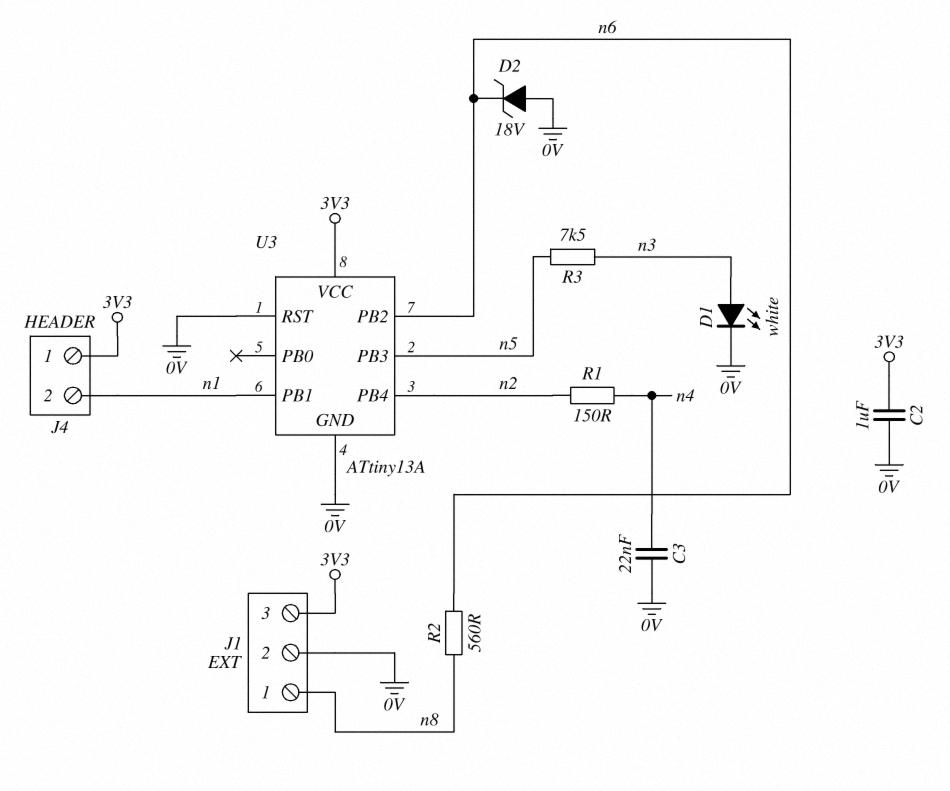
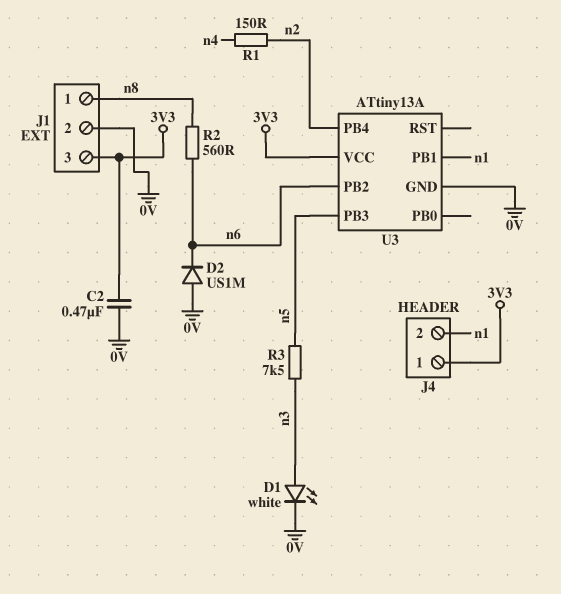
C2: 1uF (0V, 3V3) -> 470nF (0V, 3V3)
C3: 22nF (0V, n4) -> none
D2: zener 18V (A 0V, K n6) -> diode US1M (A 0V, K n6)
U3 pin RST: 0V -> none

